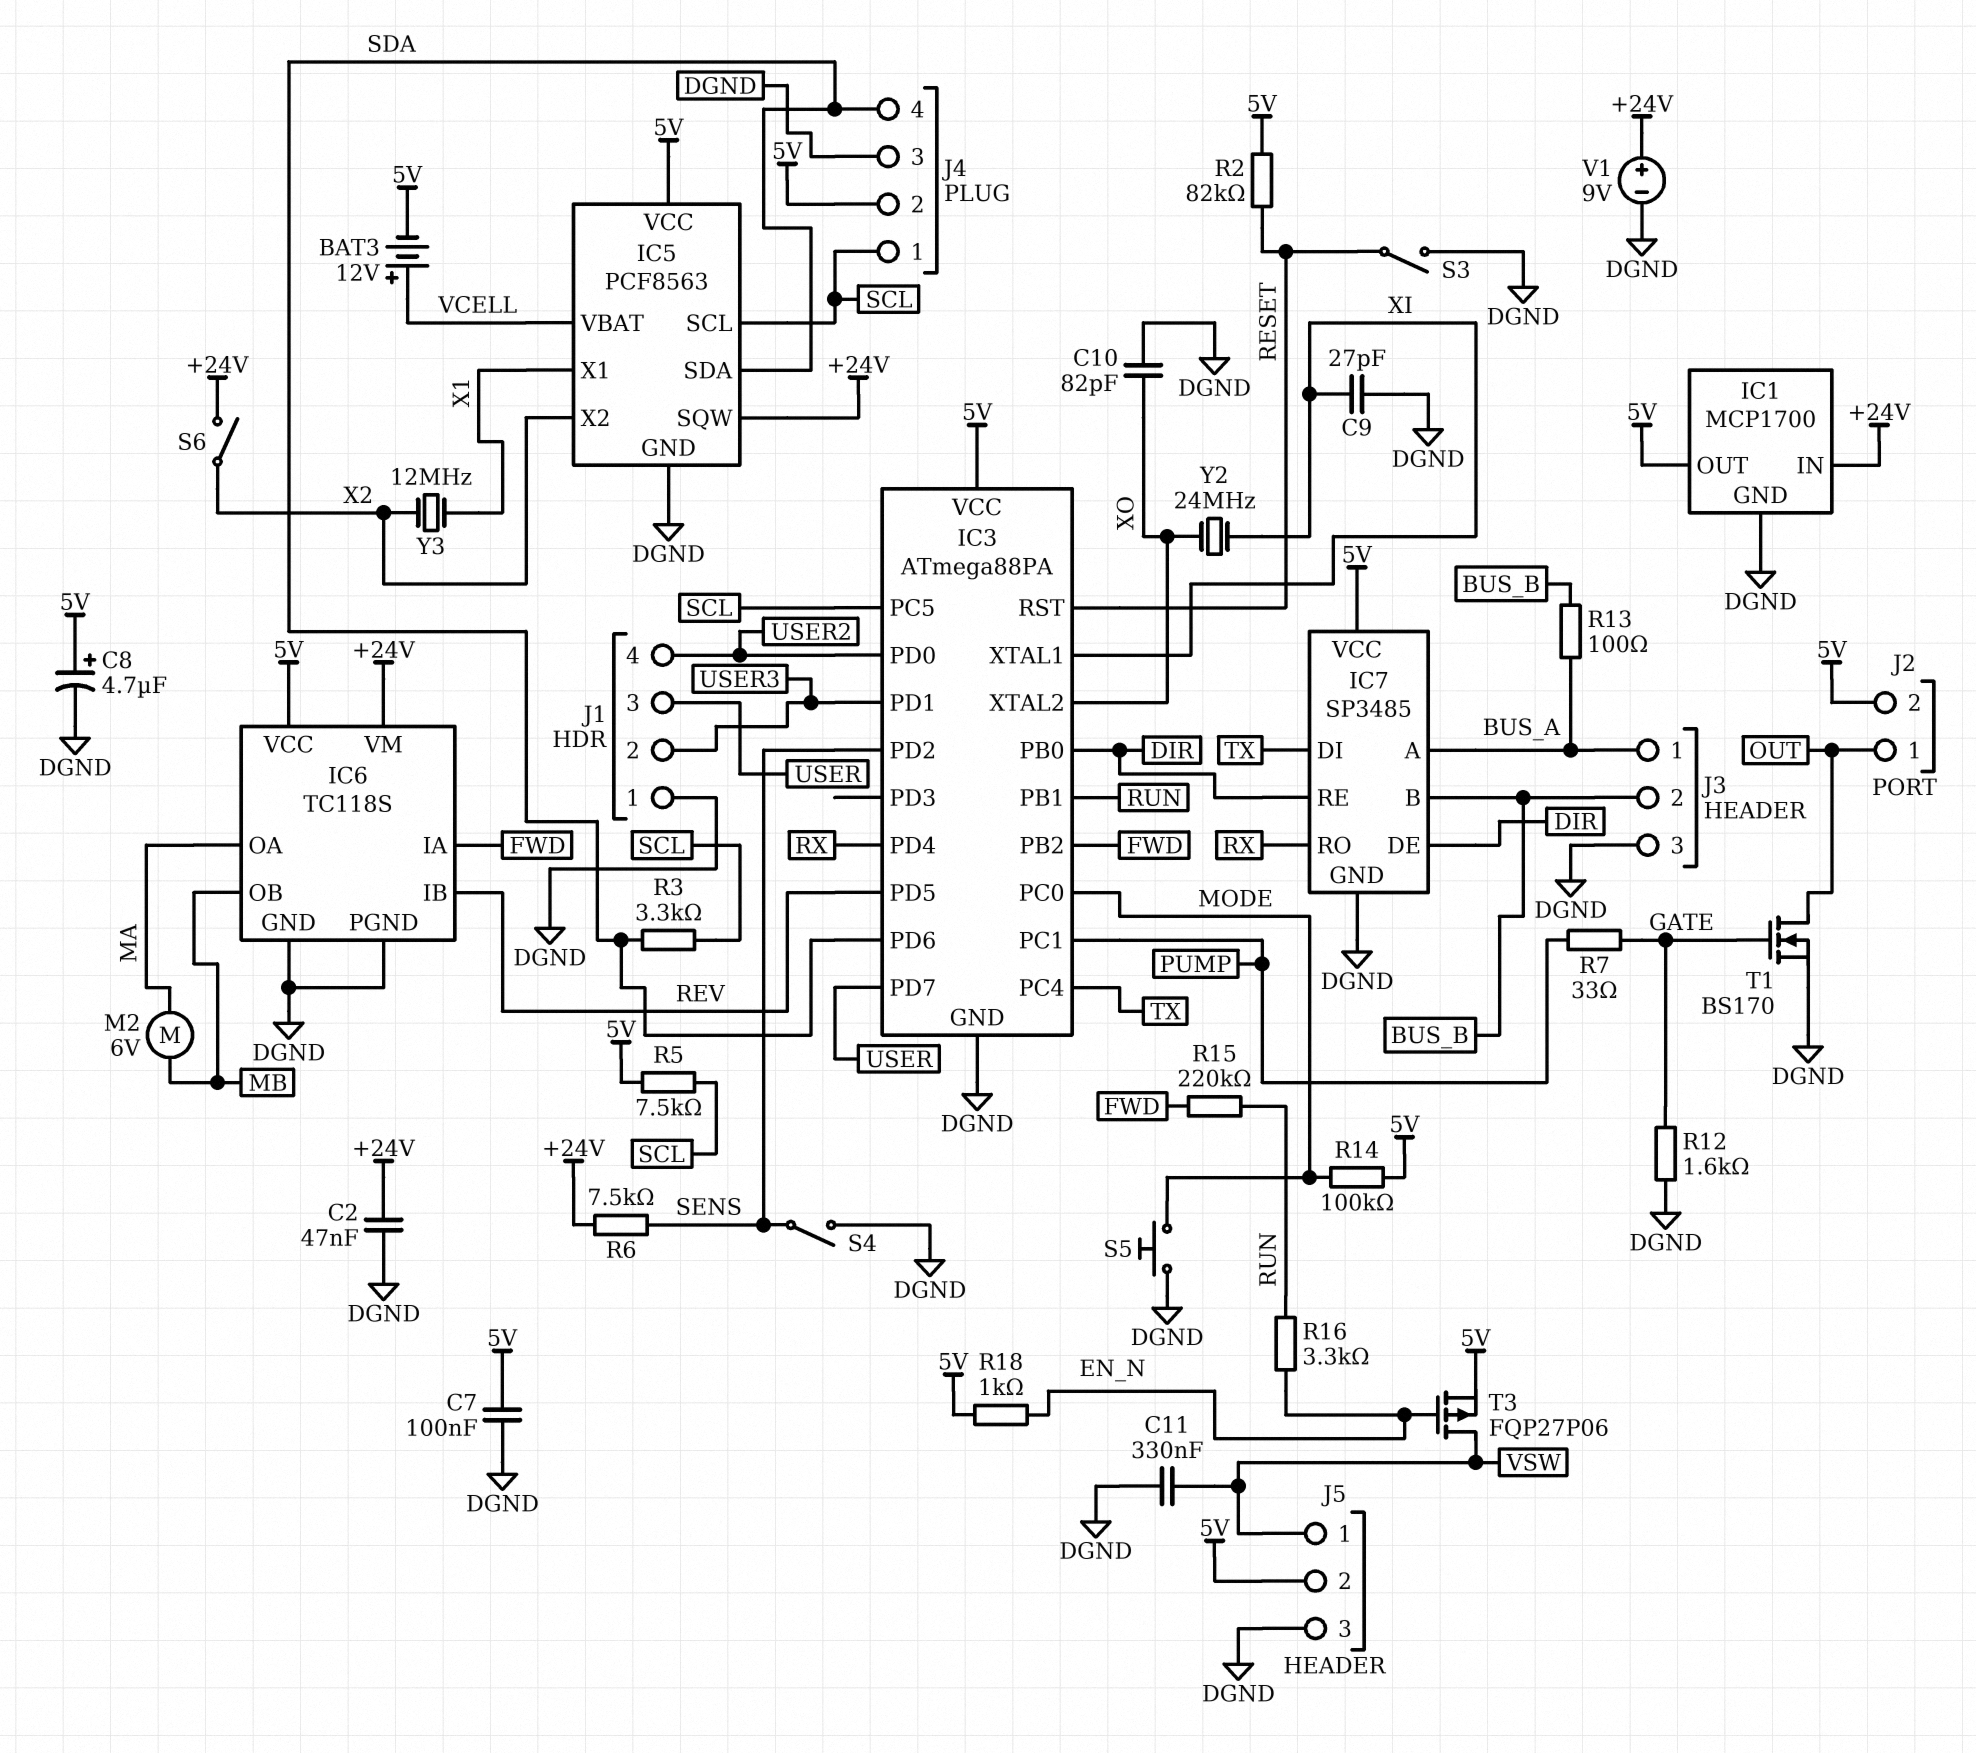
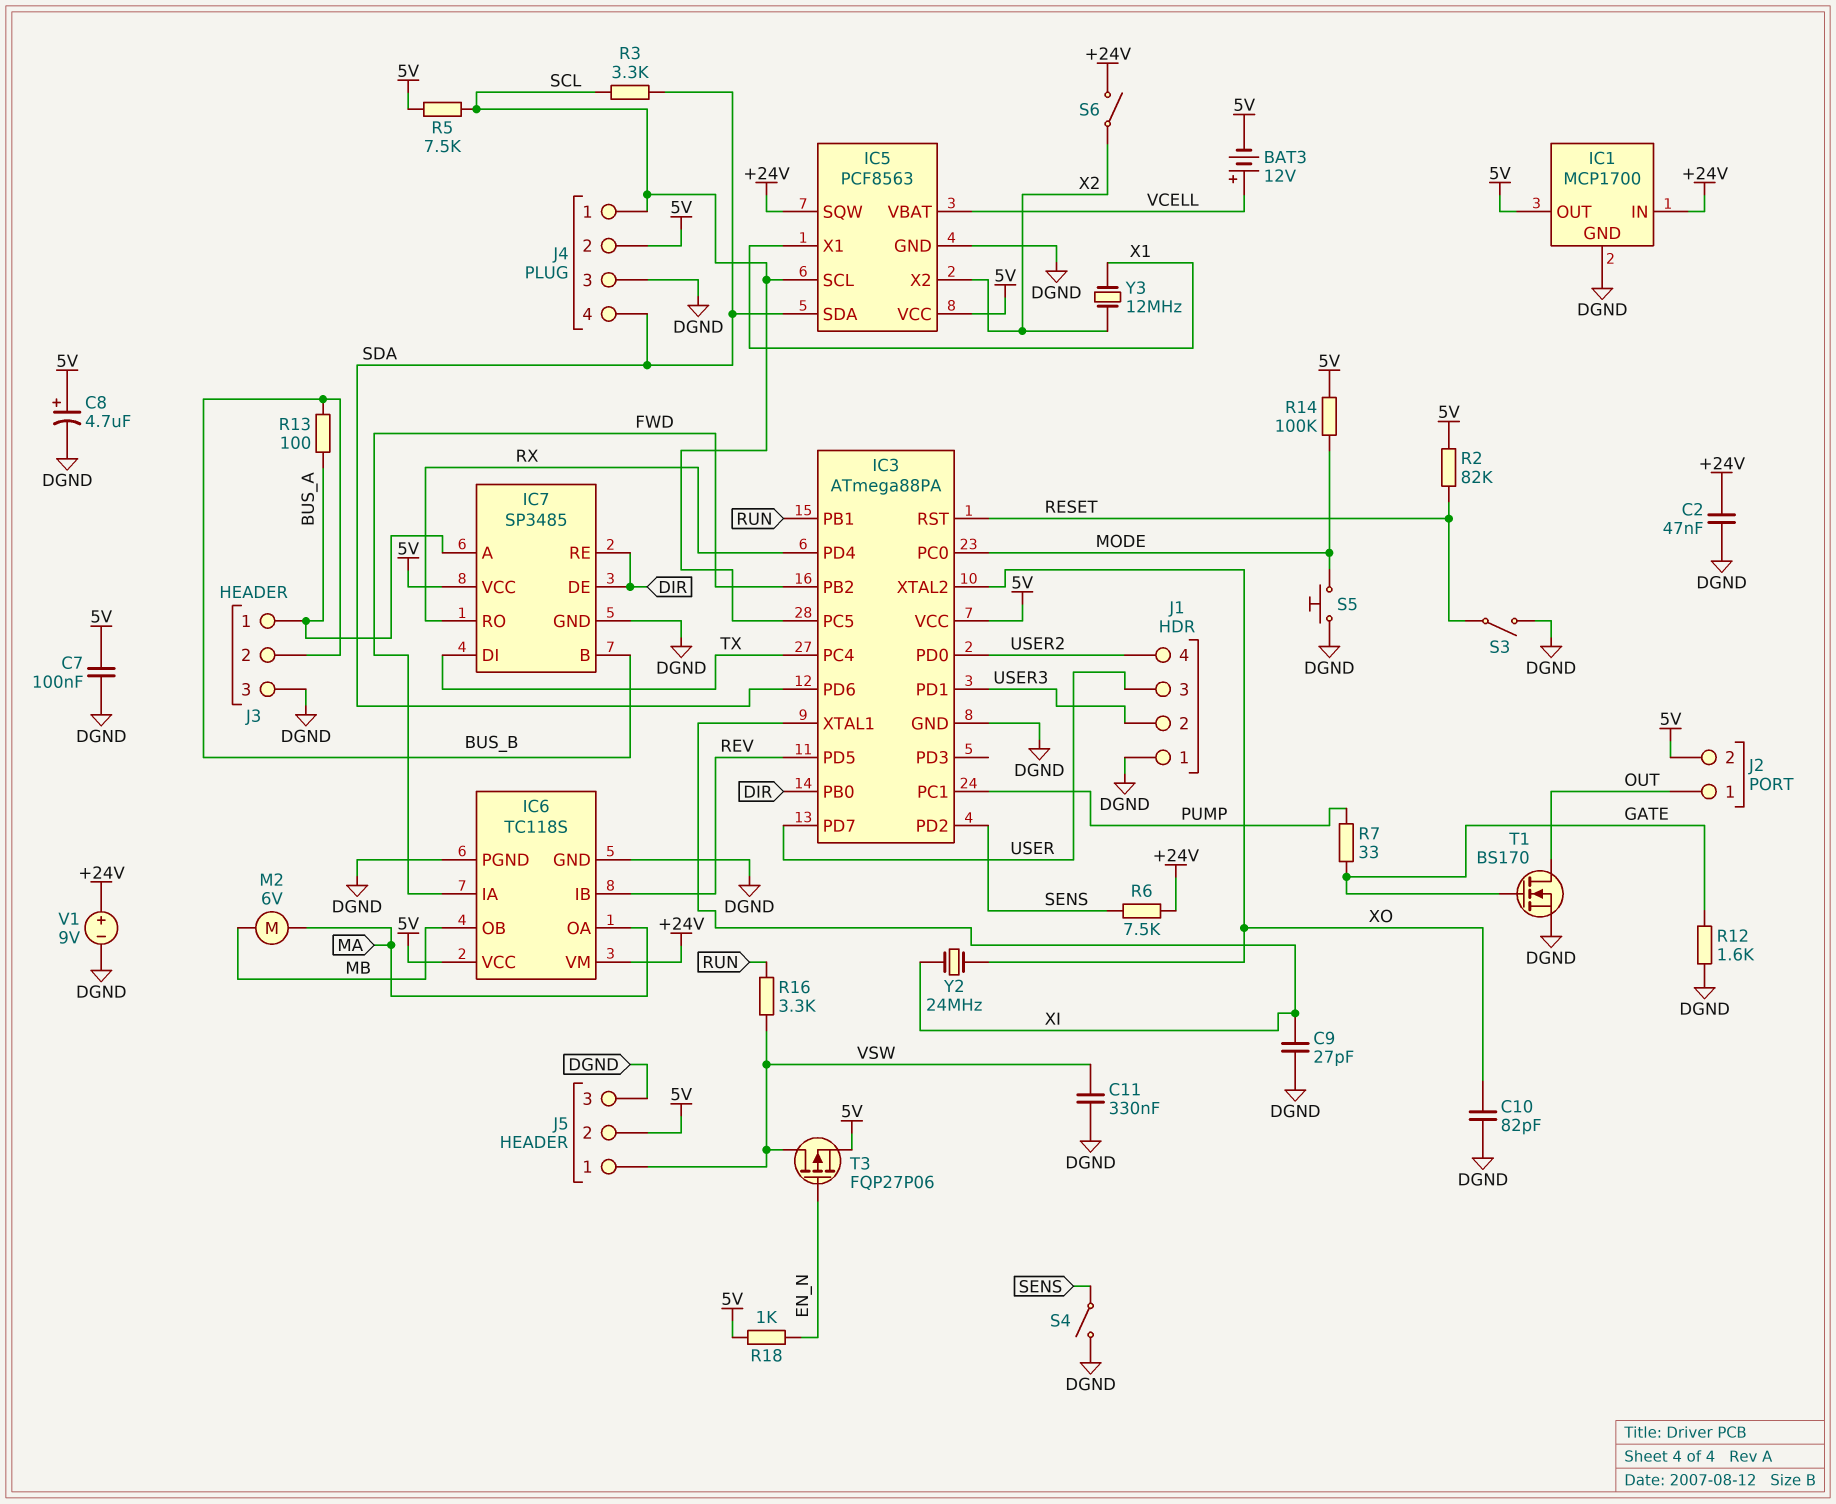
R15: 220k (FWD, RUN) -> none
R16: 3.3k (EN_N, RUN) -> 3.3k (RUN, VSW)

